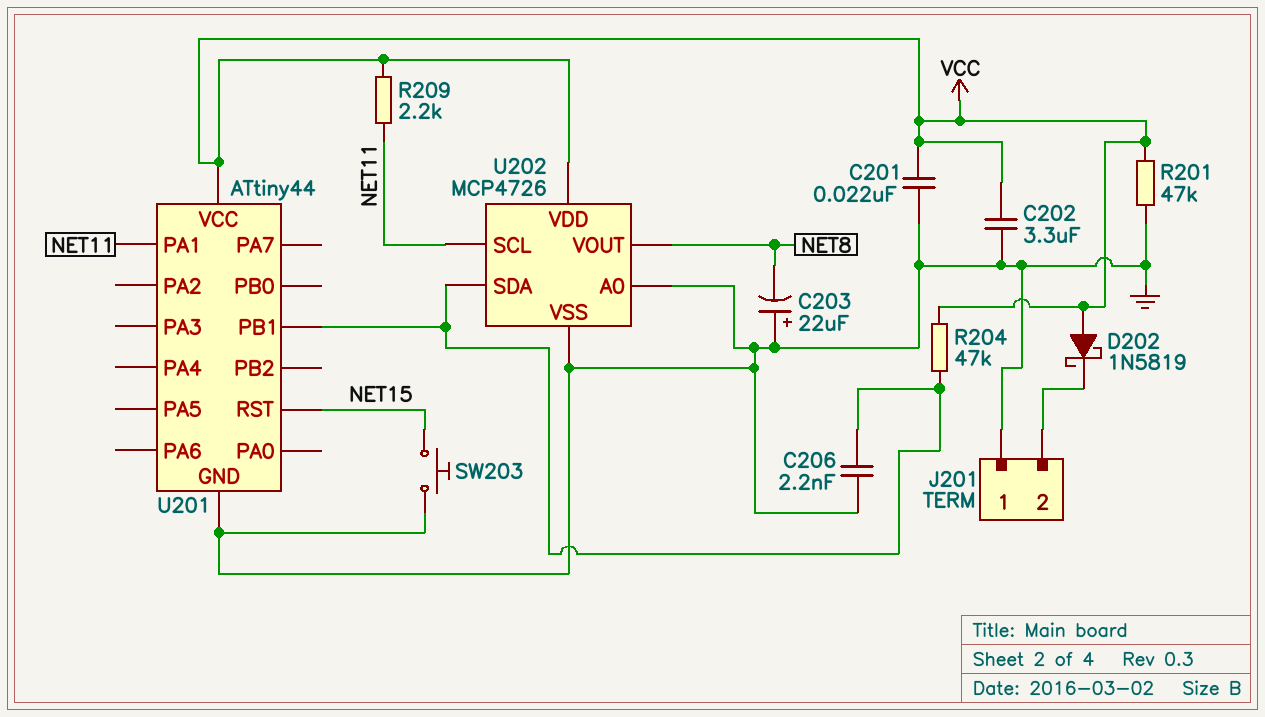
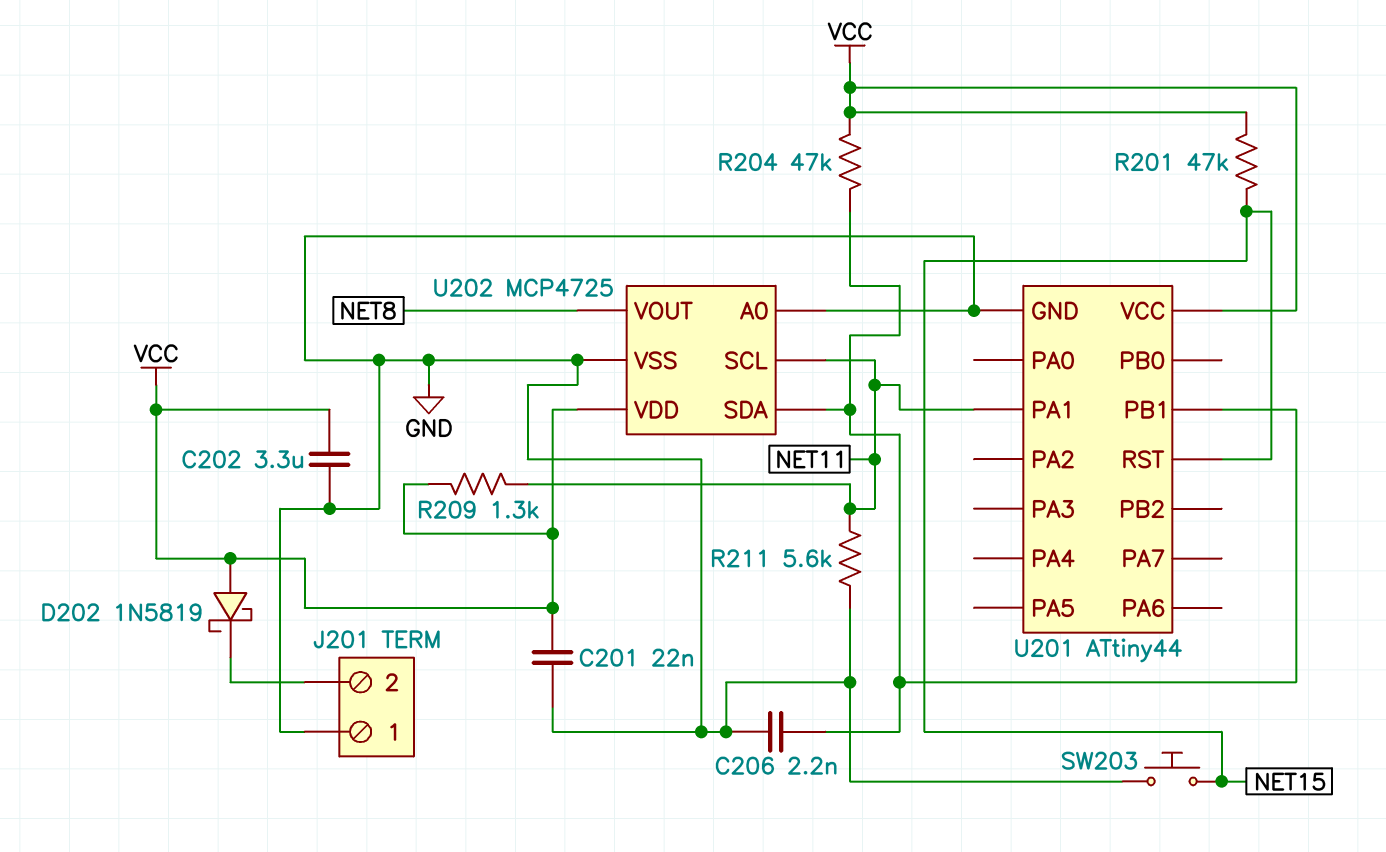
C203: 22uF (plus GND, minus NET8) -> none
R201: 47k (GND, VCC) -> 47k (NET15, VCC)
R209: 2.2k (NET11, VCC) -> 1.3k (NET11, VCC)
R211: none -> 5.6k (GND, NET11)
U202: MCP4726 -> MCP4725

